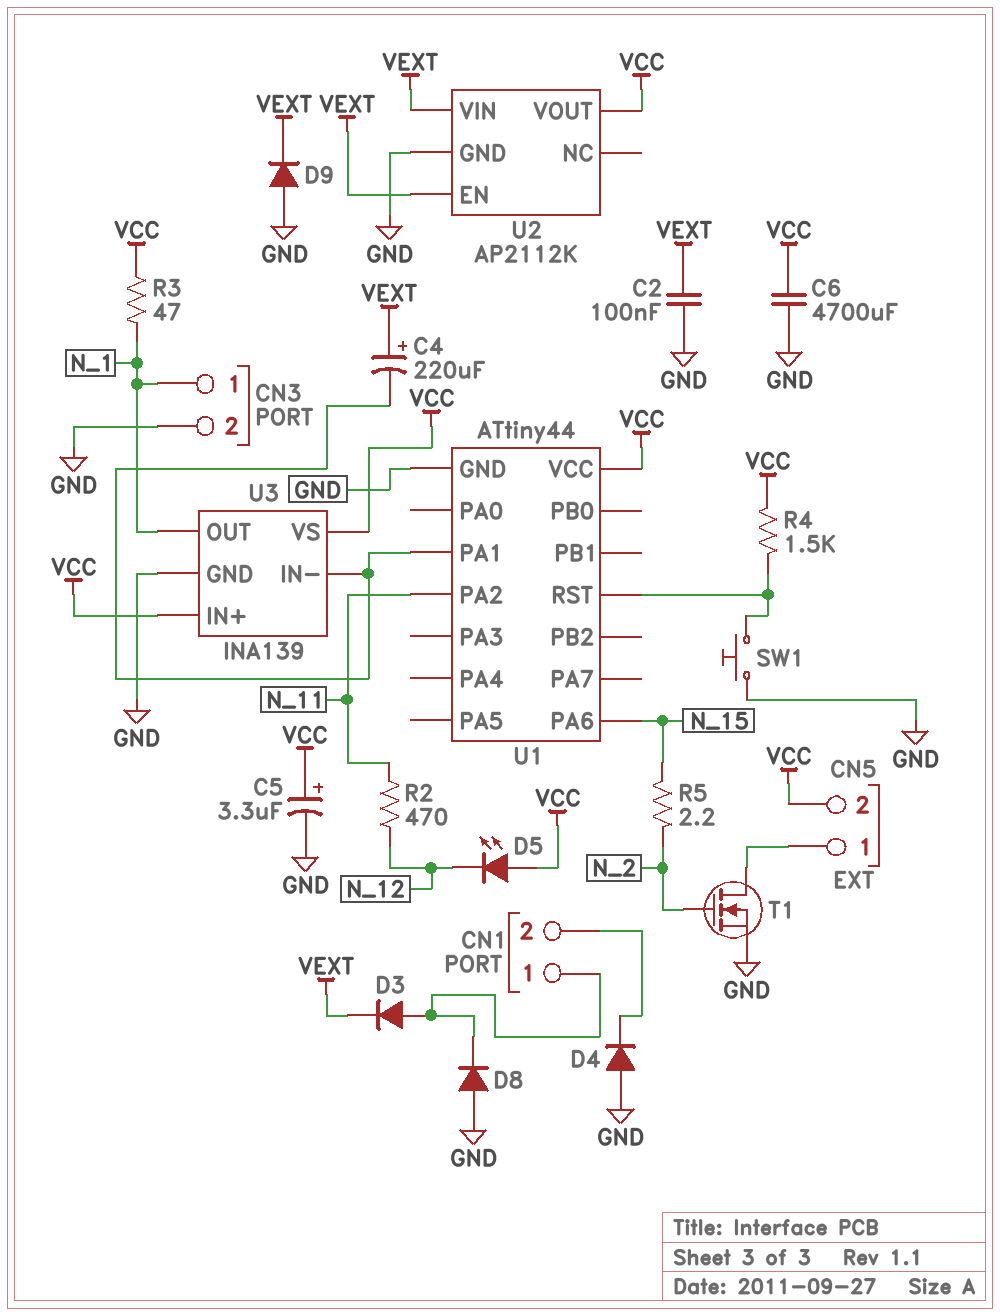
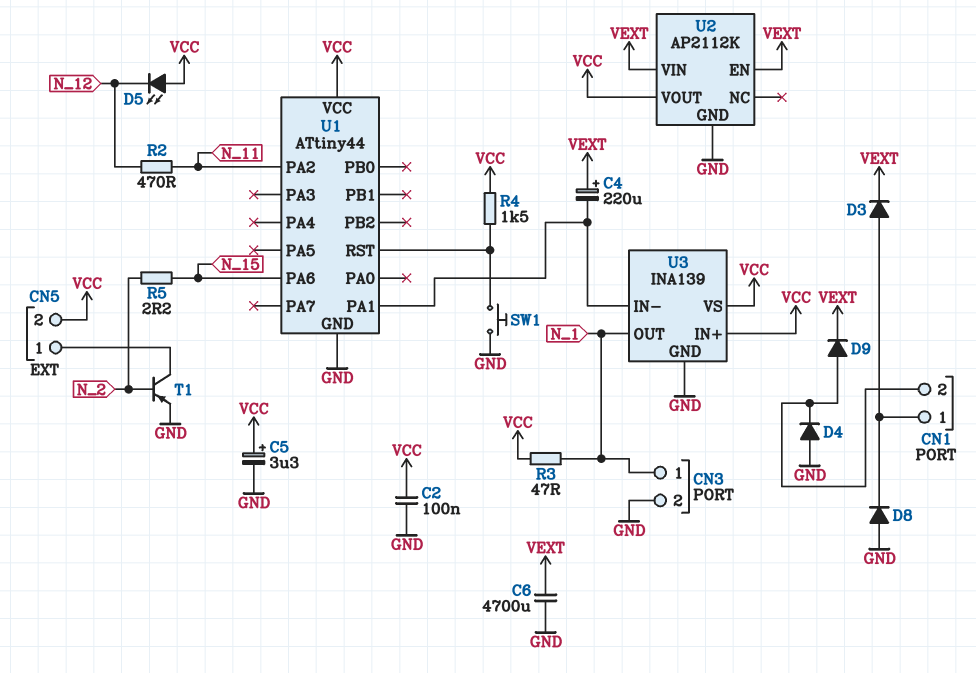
C2: 100nF (GND, VEXT) -> 100nF (GND, VCC)
C6: 4700uF (GND, VCC) -> 4700uF (GND, VEXT)
D9: diode (A GND, K VEXT) -> diode (A CN1/2, K VEXT)
T1: NMOS (G N_2, D CN5/1, S GND) -> PNP (B N_2, C CN5/1, E GND)

